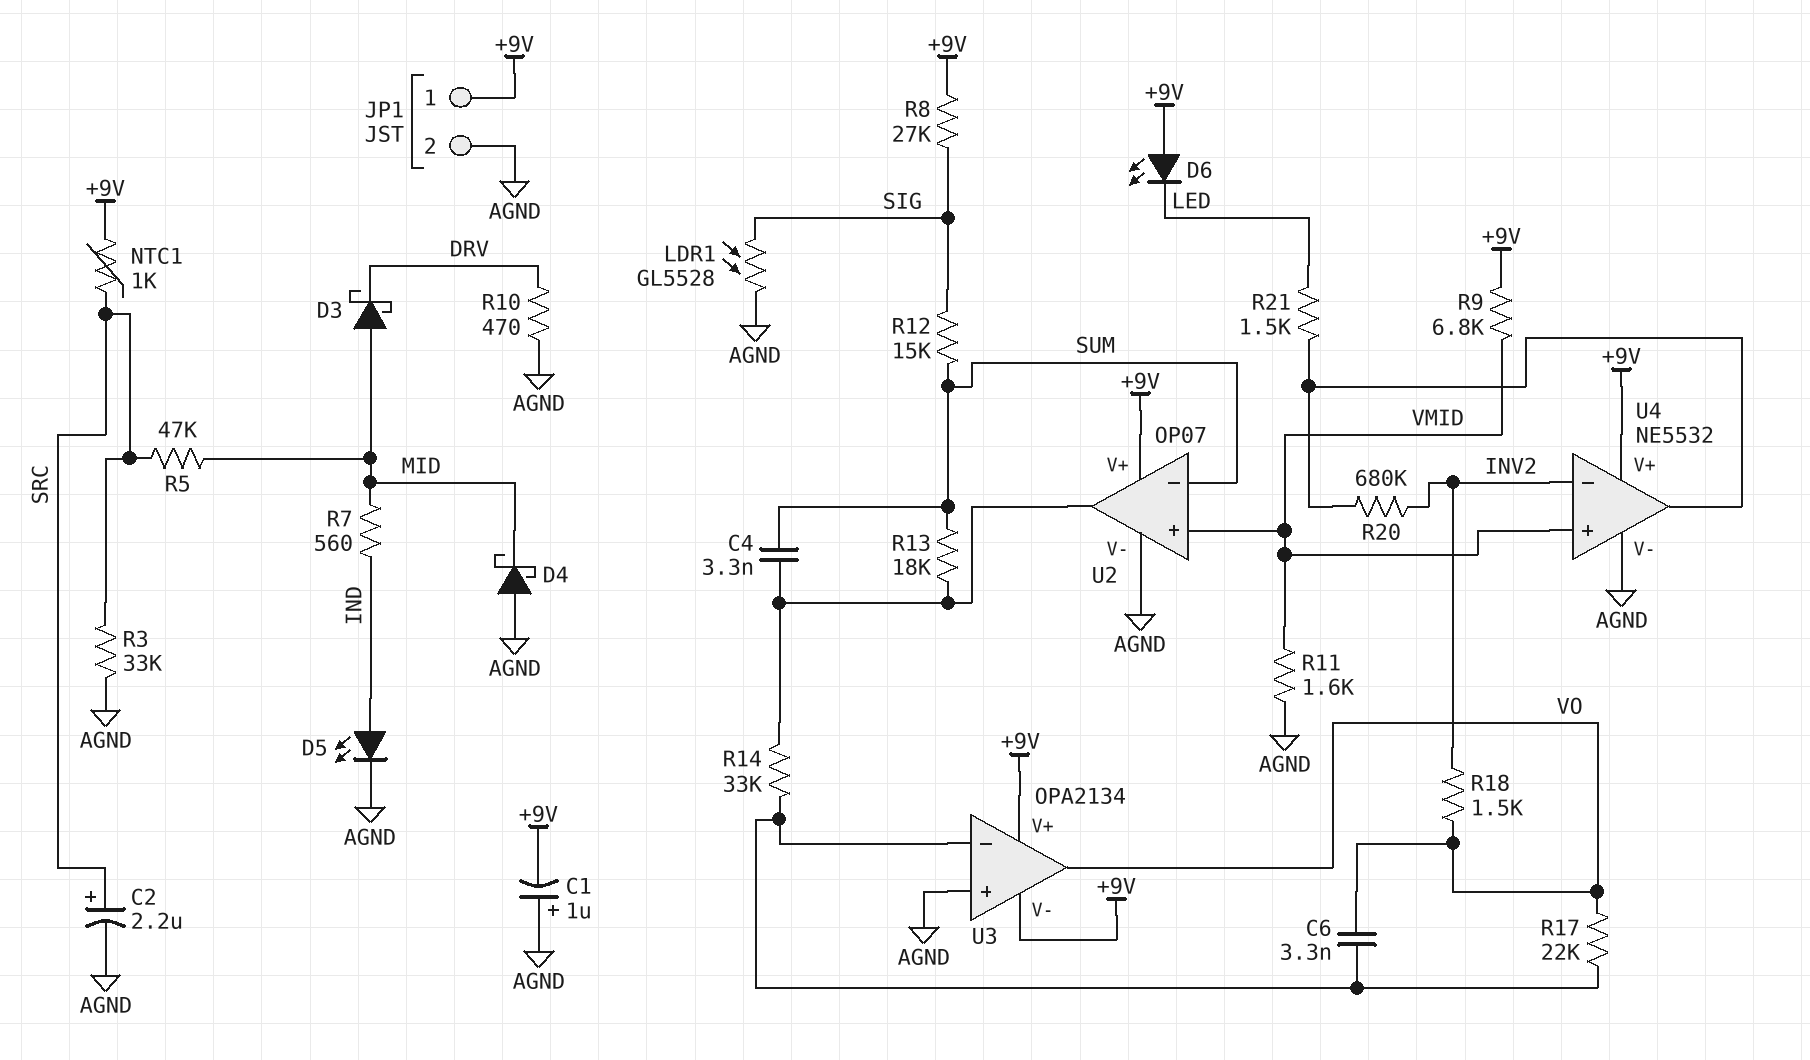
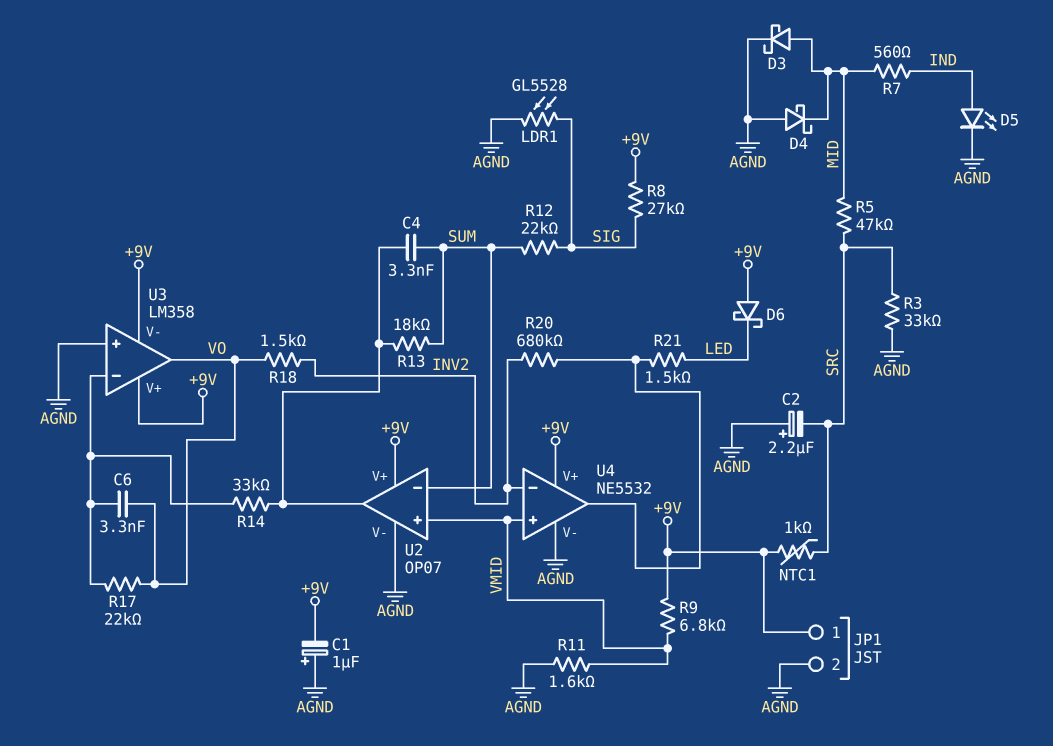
C2: 2.2uF (plus SRC, minus AGND) -> 2.2uF (plus AGND, minus SRC)
D3: schottky (A MID, K DRV) -> schottky (A MID, K AGND)
D6: LED (A +9V, K LED) -> schottky (A +9V, K LED)
R10: 470 (AGND, DRV) -> none
R12: 15k (SIG, SUM) -> 22k (SIG, SUM)
U3: OPA2134 -> LM358

